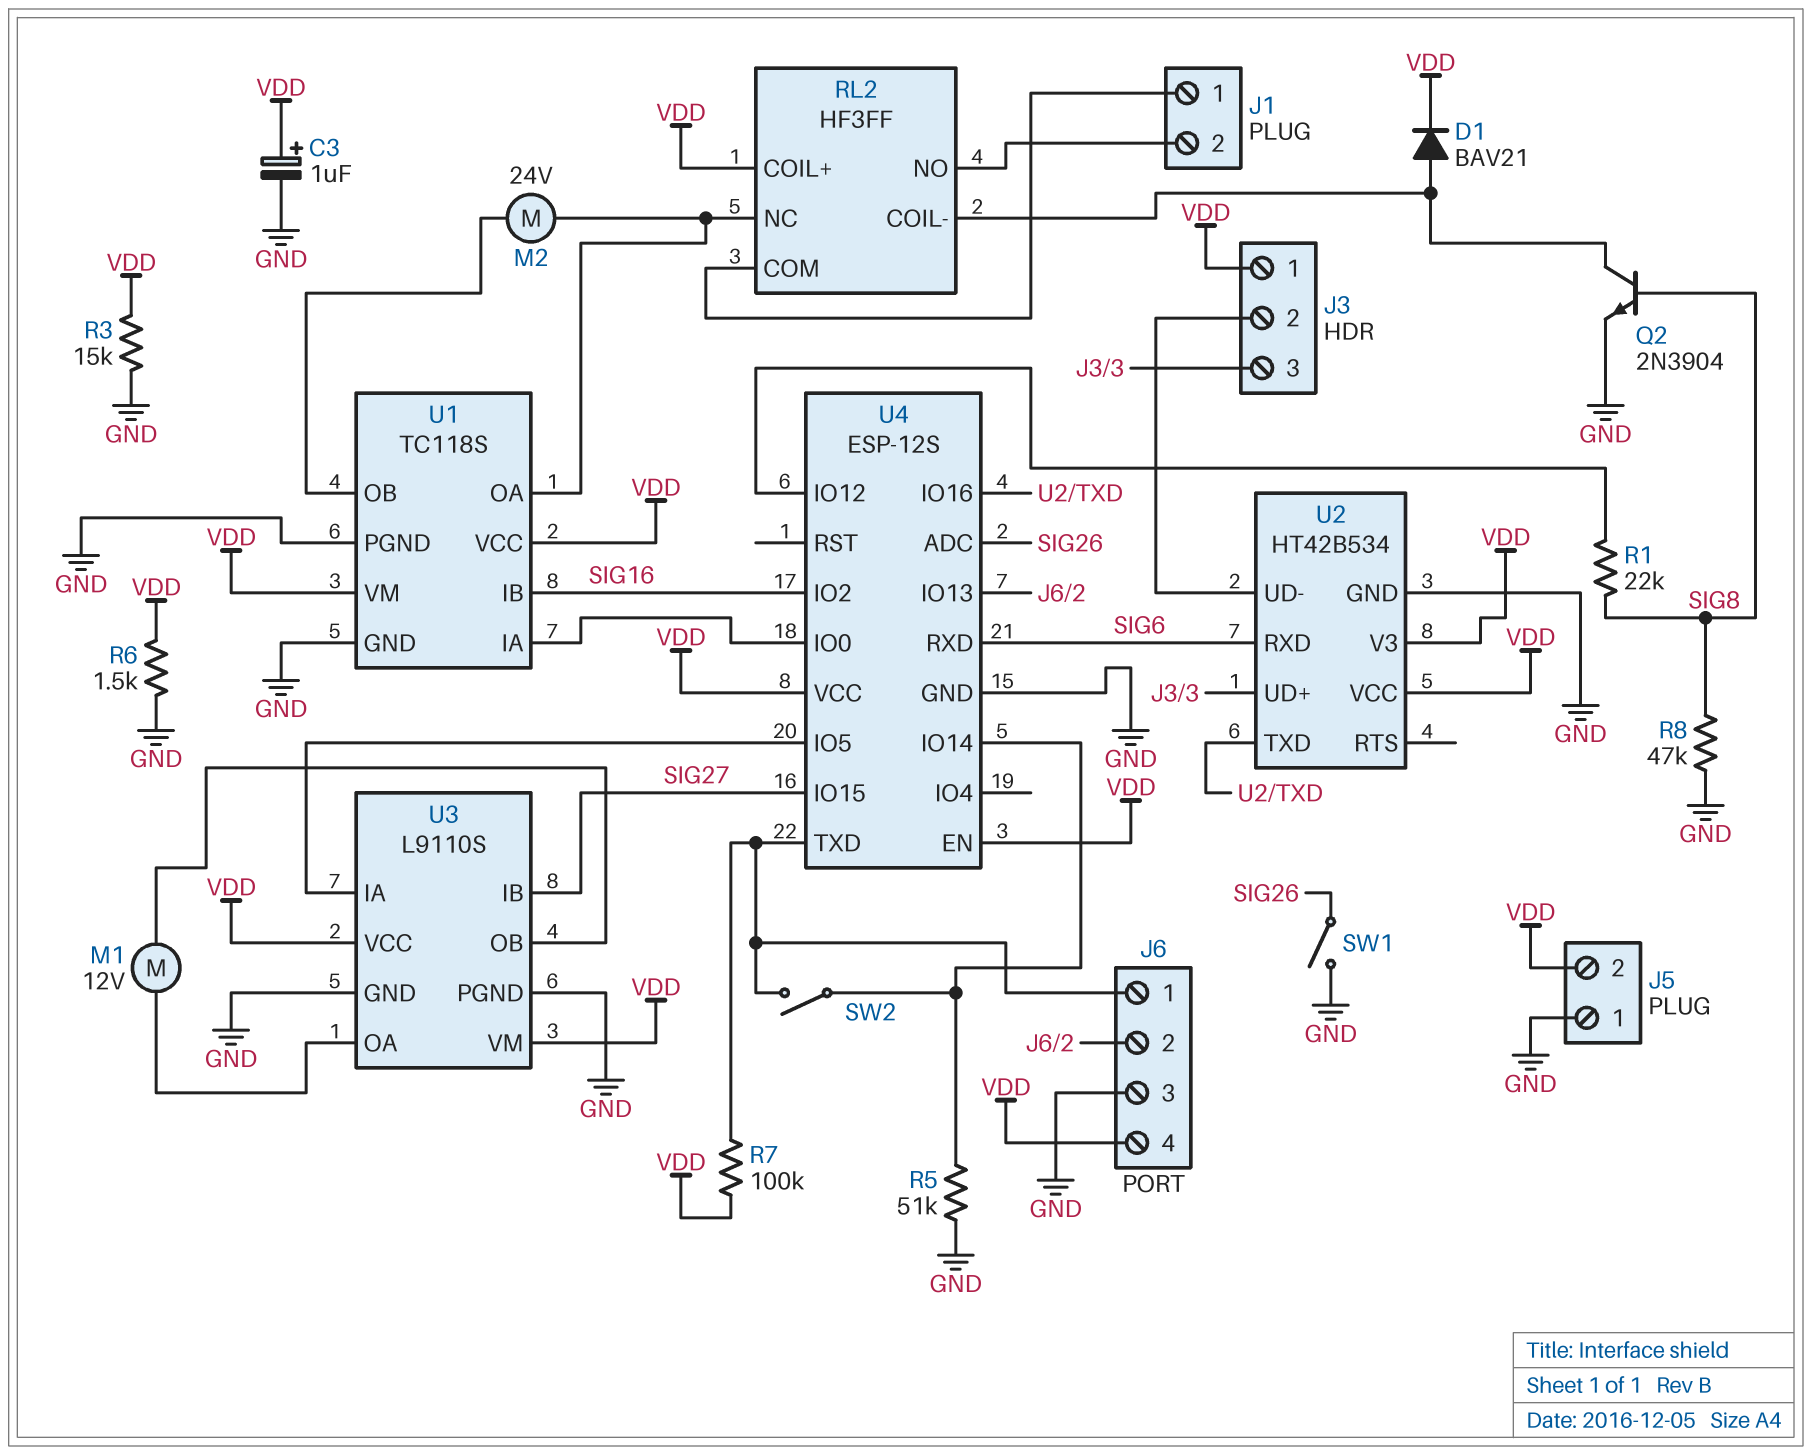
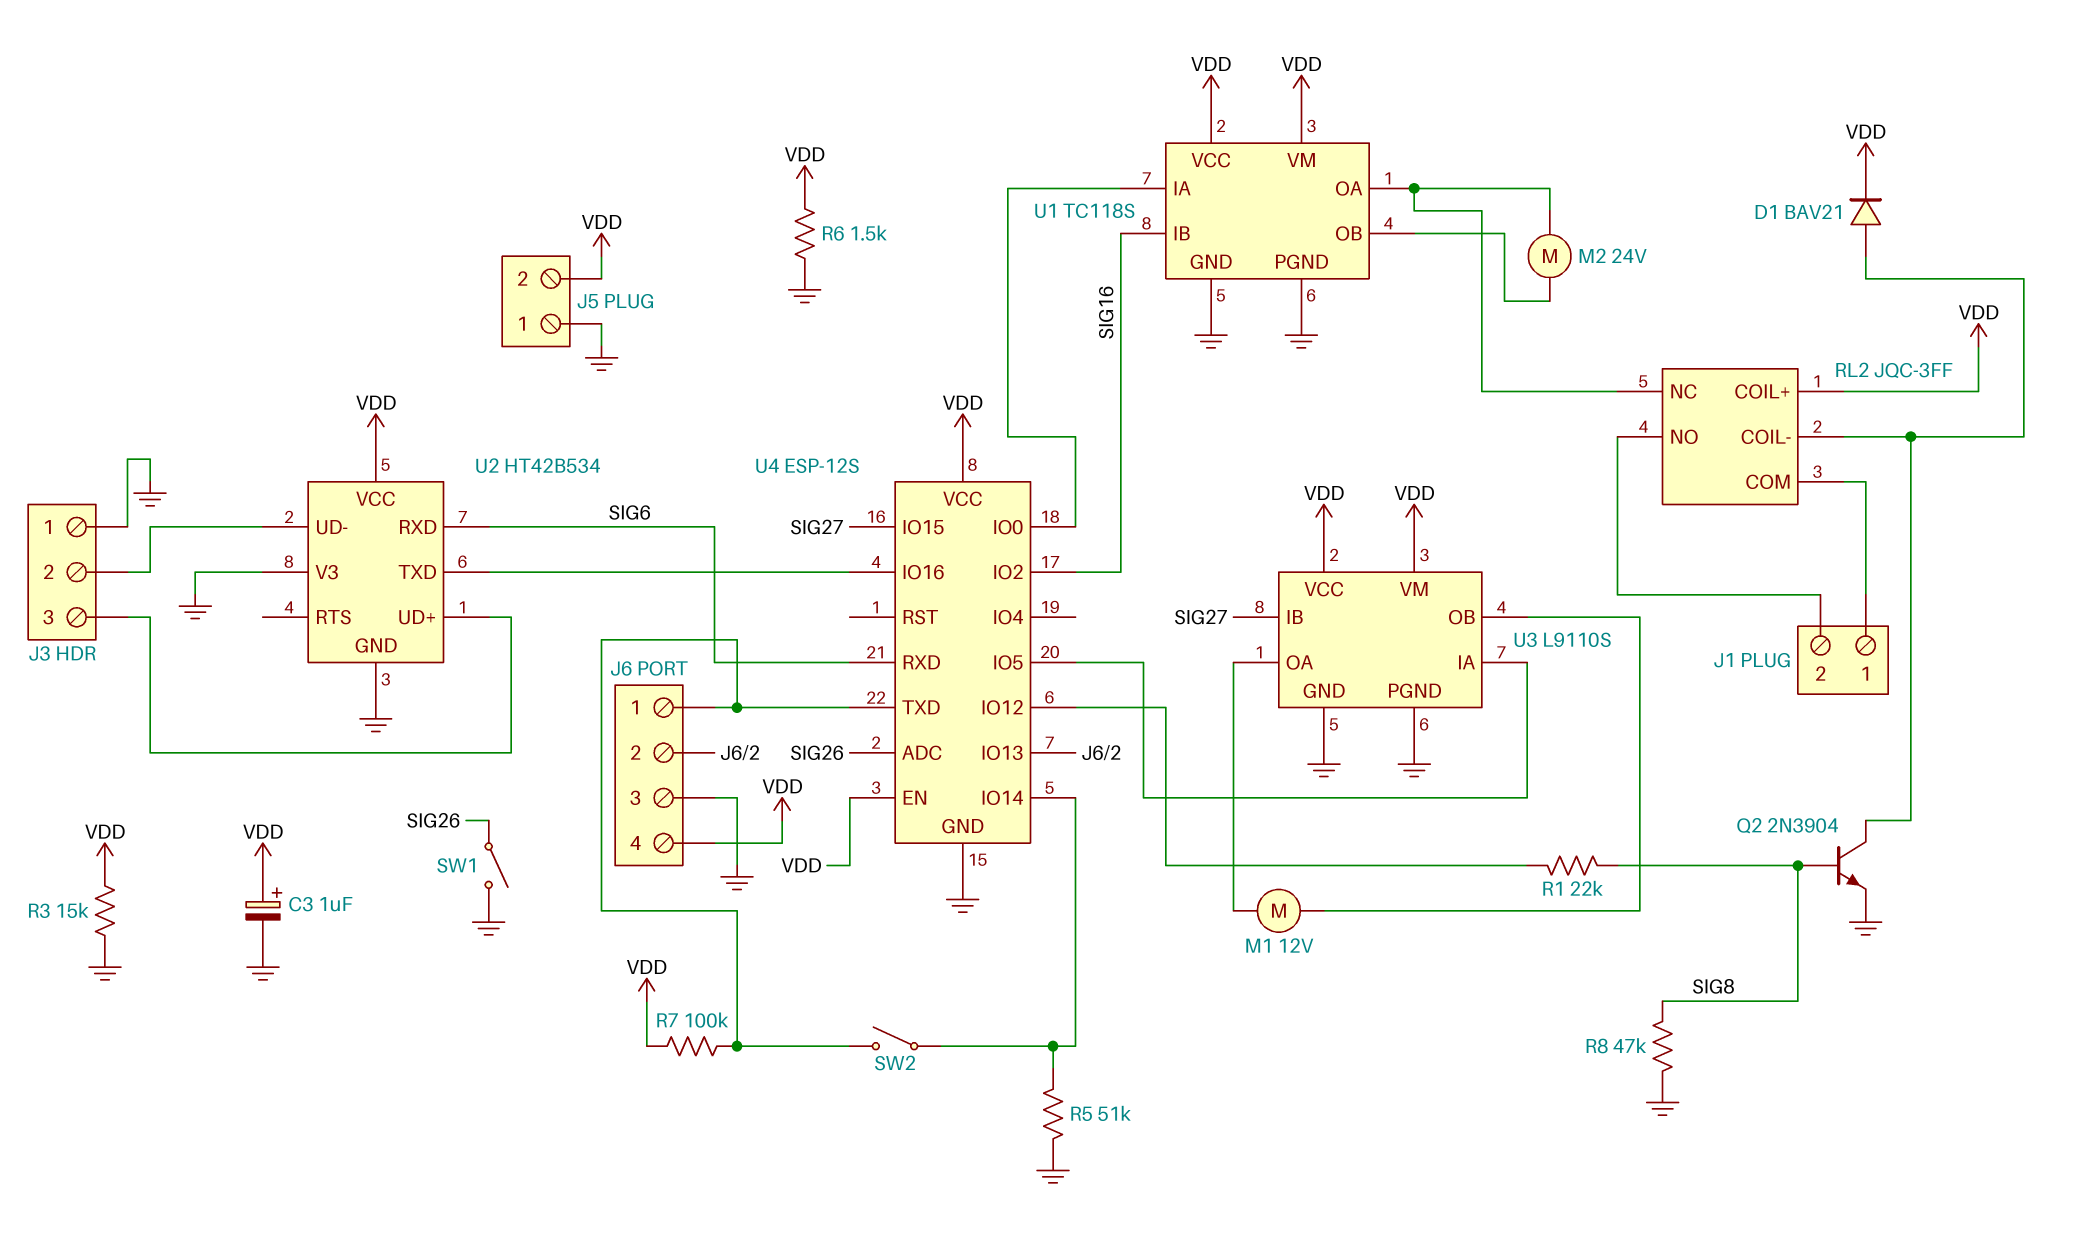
J3 pin 1: VDD -> GND
RL2: HF3FF -> JQC-3FF
U2 pin V3: VDD -> GND

